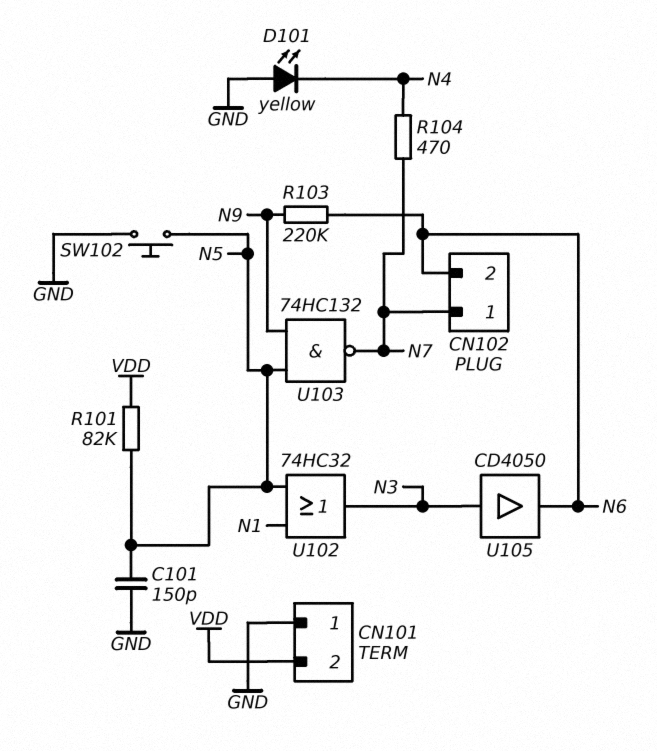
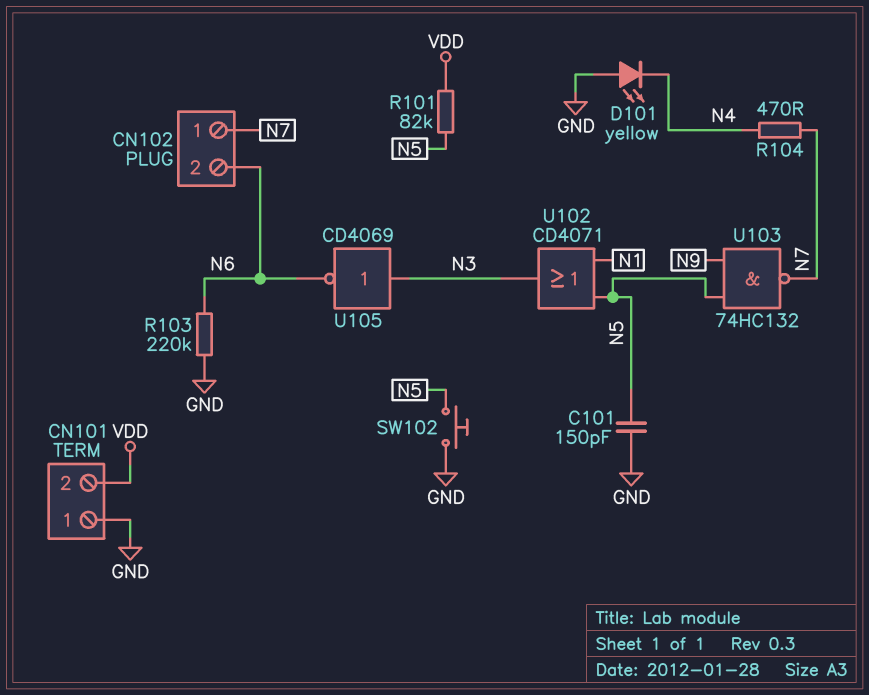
R103: 220k (N6, N9) -> 220k (GND, N6)
U102: OR 74HC32 (in N1, in N5, out N3) -> OR CD4071 (in N1, in N5, out N3)
U105: buffer CD4050 (in N3, out N6) -> NOT CD4069 (in N3, out N6)

